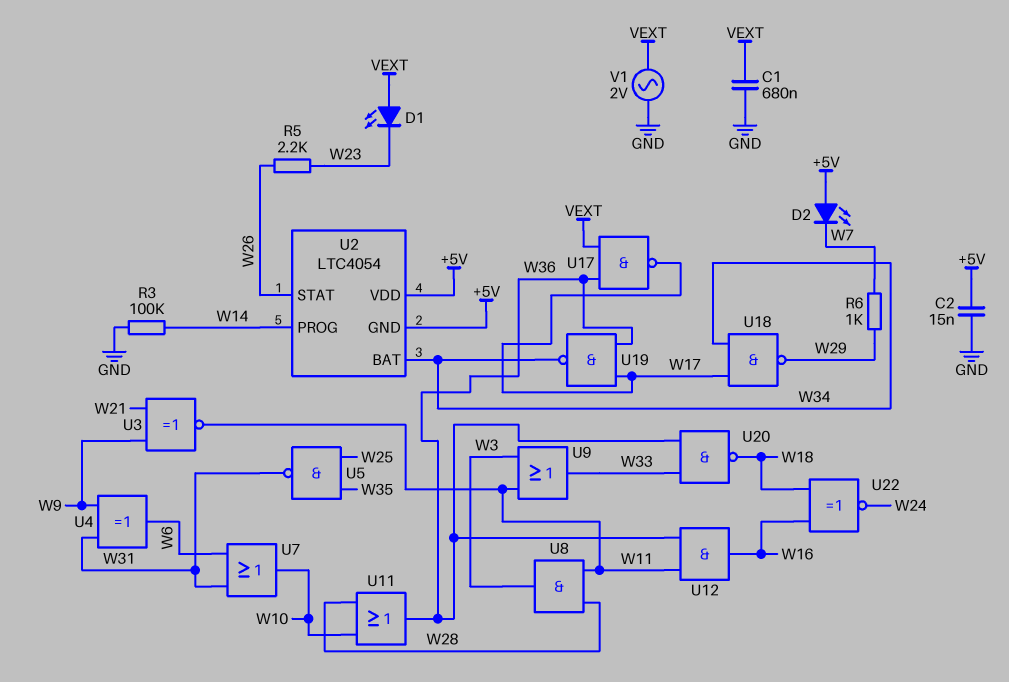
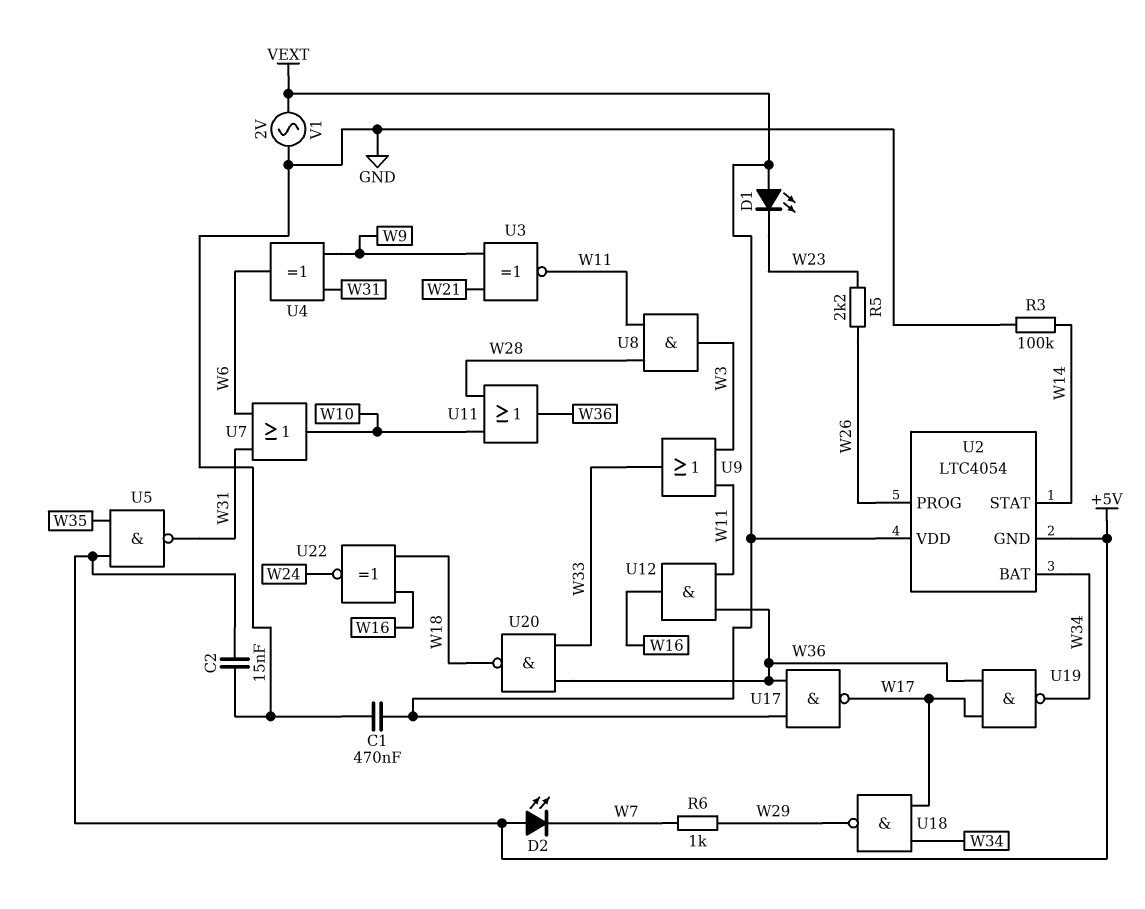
C1: 680nF (GND, VEXT) -> 470nF (GND, VEXT)
U2 pin PROG: W14 -> W26
U2 pin STAT: W26 -> W14
U2 pin VDD: +5V -> VEXT
U5: NAND (in W25, in W35, out W31) -> NAND (in +5V, in W35, out W31)

